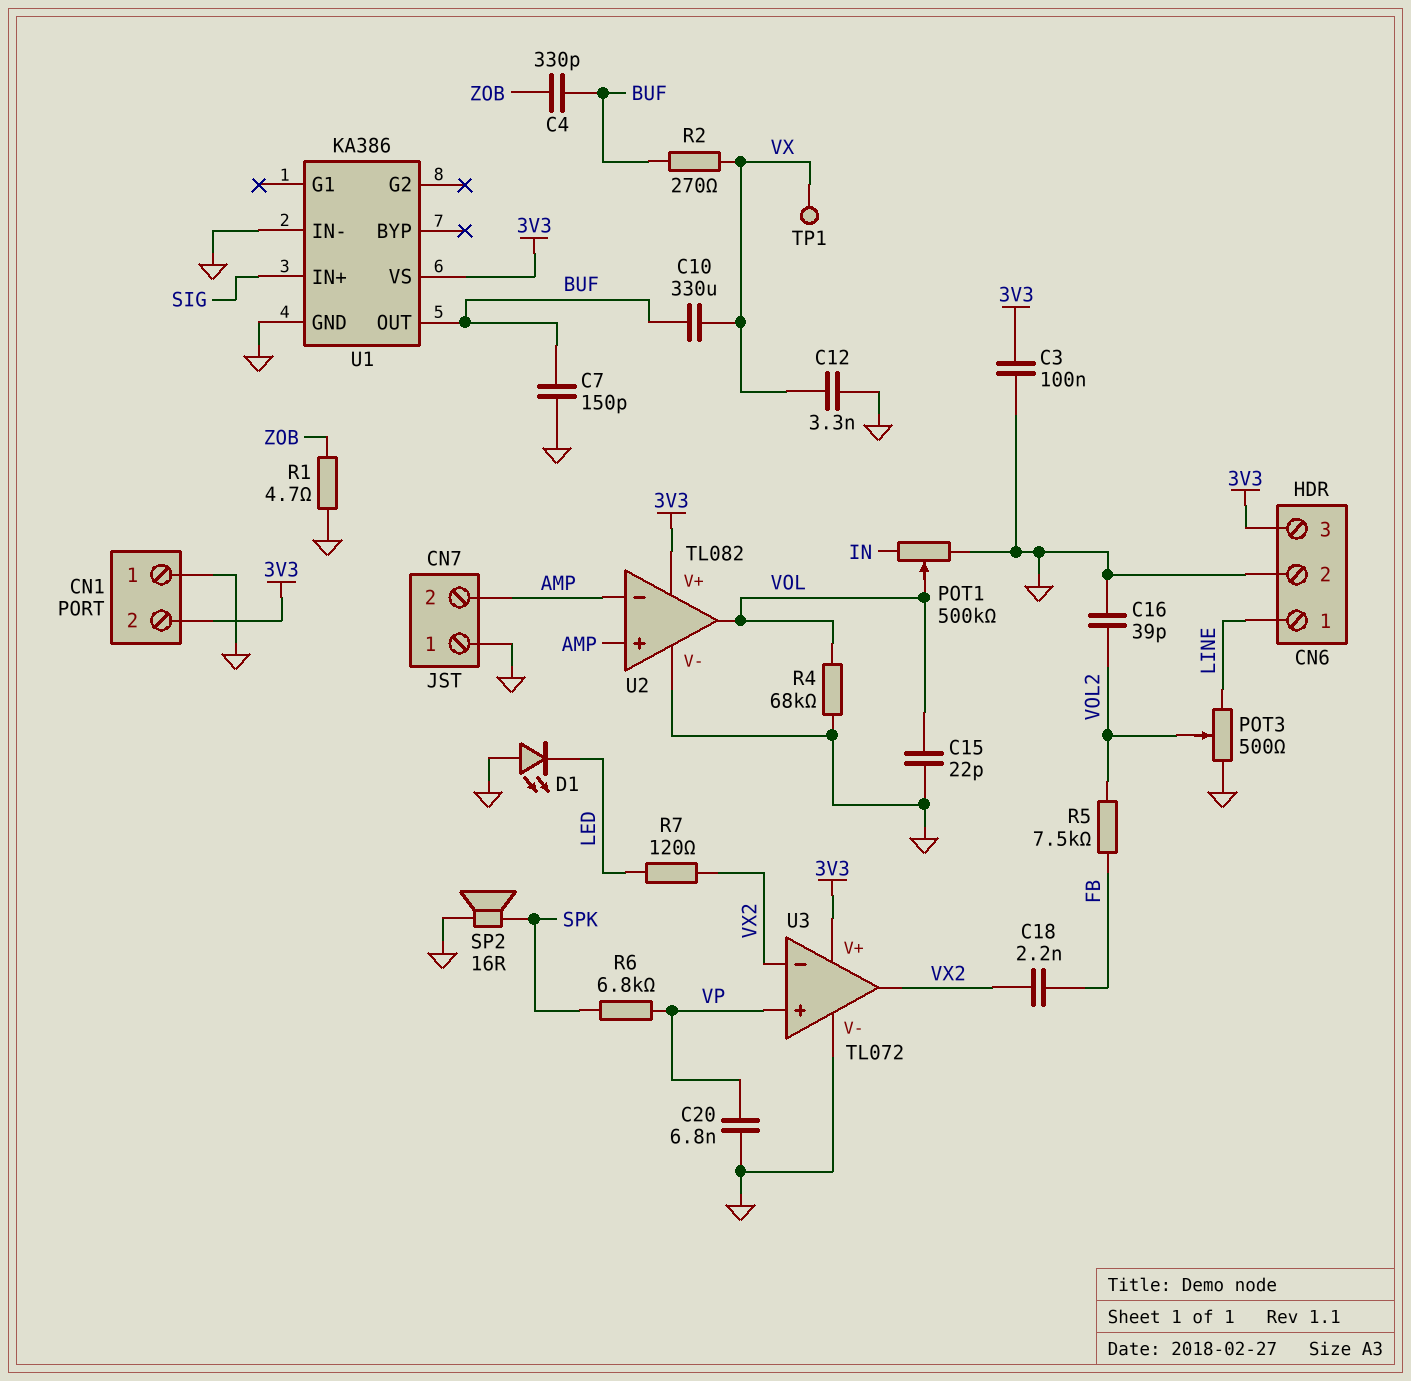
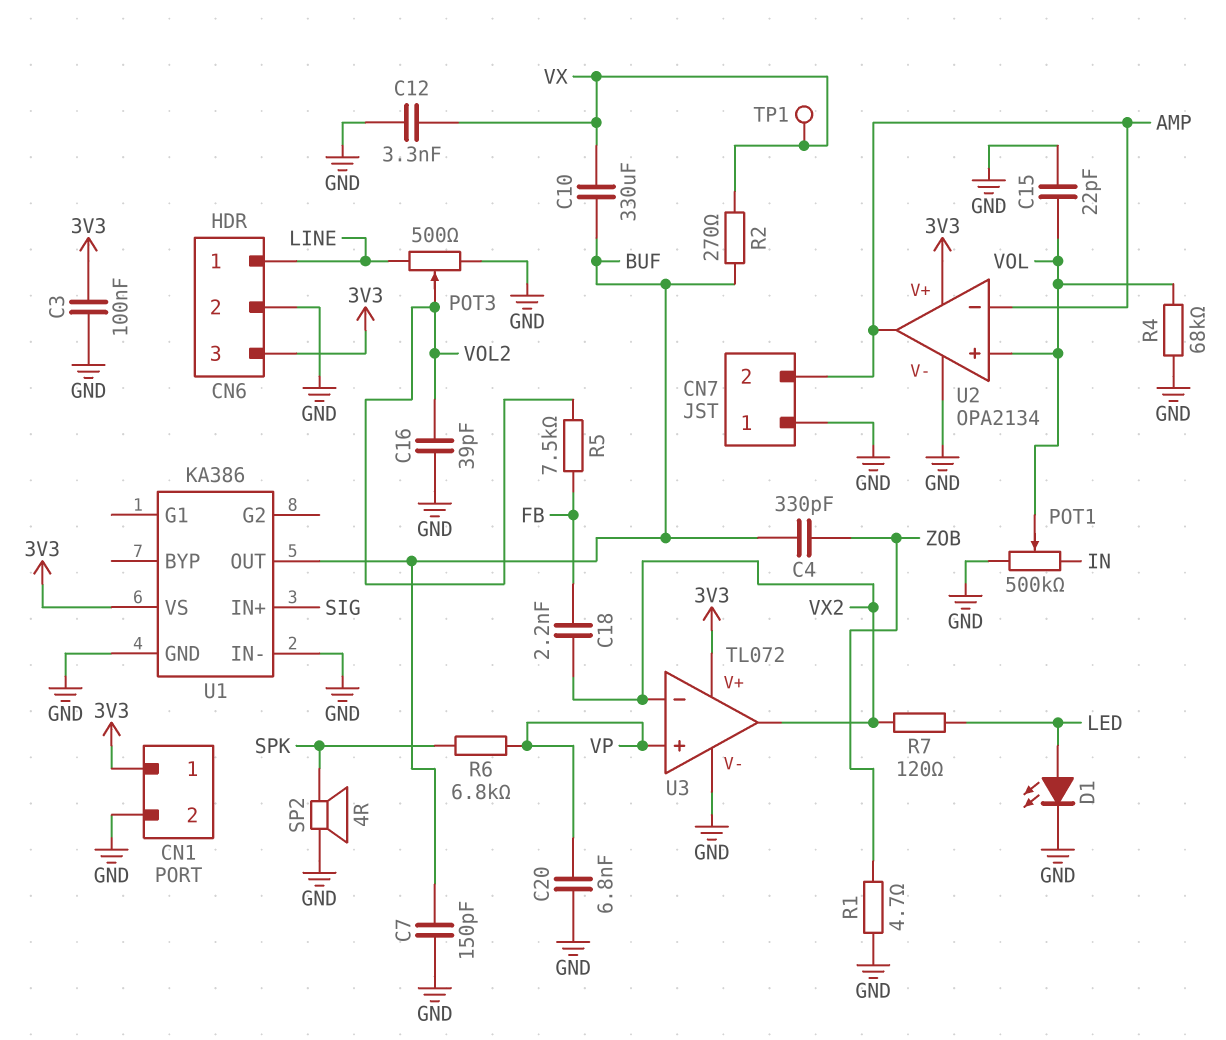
CN1 pin 1: GND -> 3V3
CN1 pin 2: 3V3 -> GND
D1: LED (A GND, K LED) -> LED (A LED, K GND)
SP2: speaker 16R (GND, SPK) -> speaker 4R (GND, SPK)
U2: TL082 -> OPA2134
U2 pin in+: AMP -> VOL
U2 pin out: VOL -> AMP

